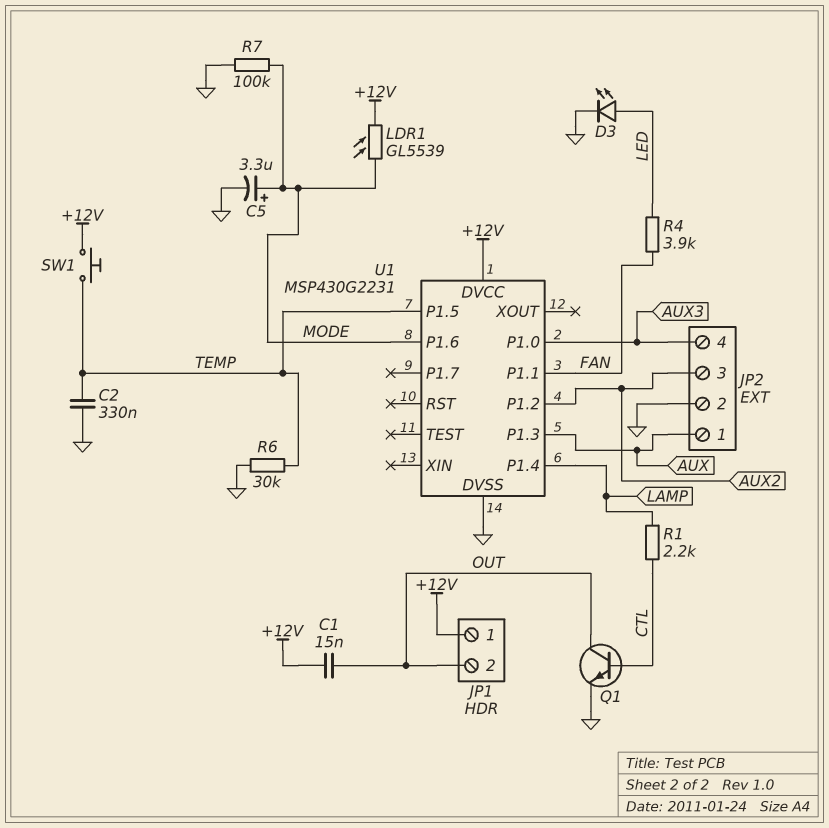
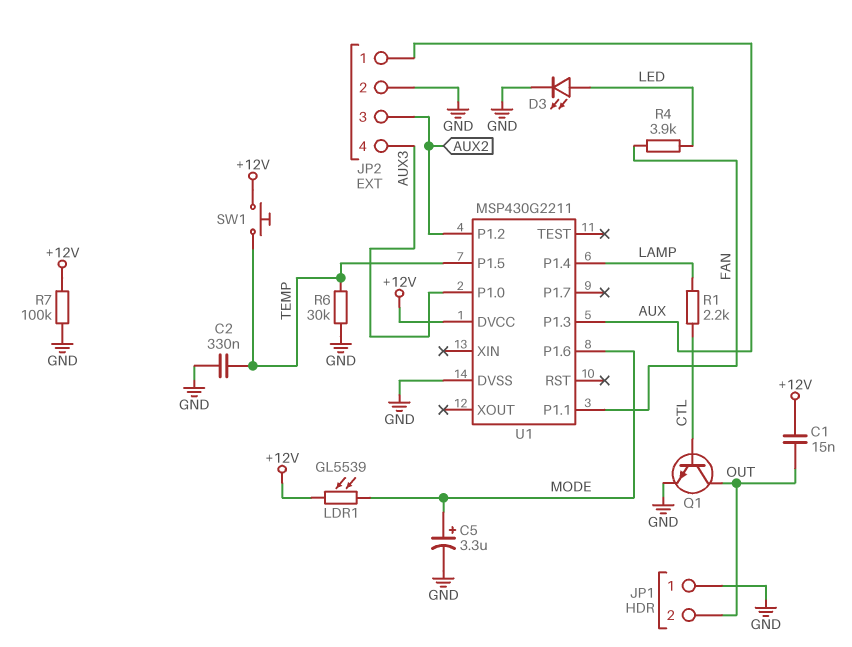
JP1 pin 1: +12V -> GND
R7: 100k (GND, MODE) -> 100k (+12V, GND)
U1: MSP430G2231 -> MSP430G2211

